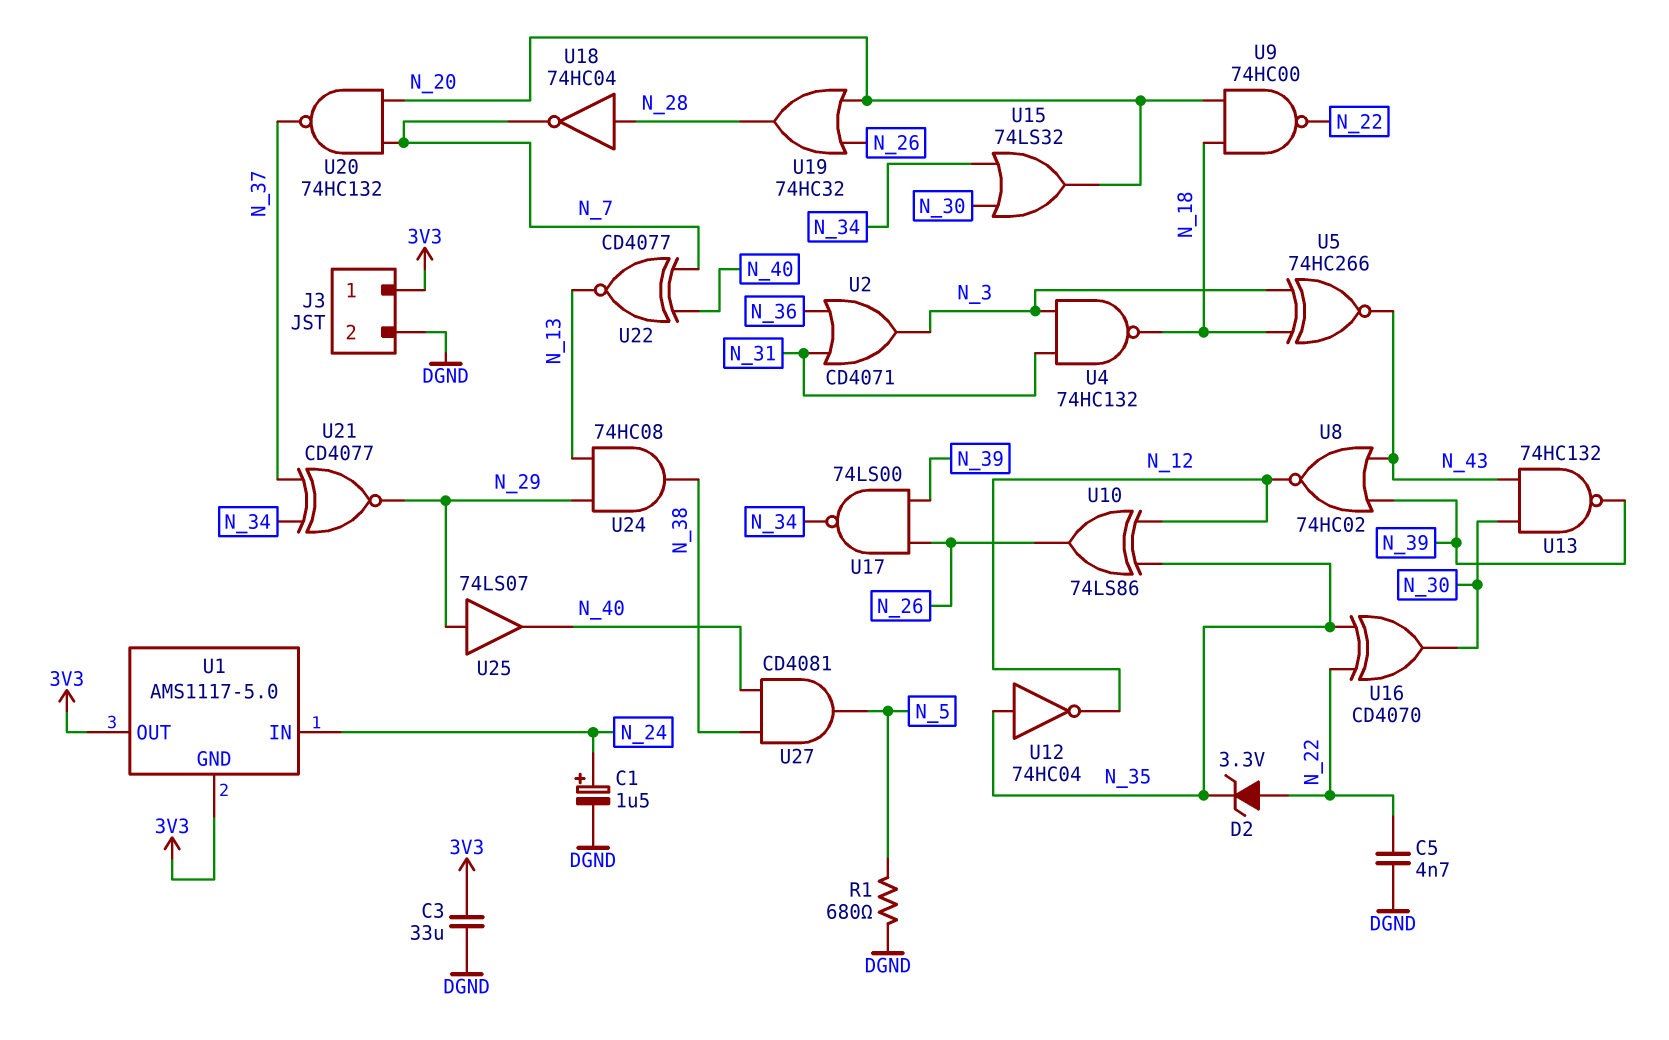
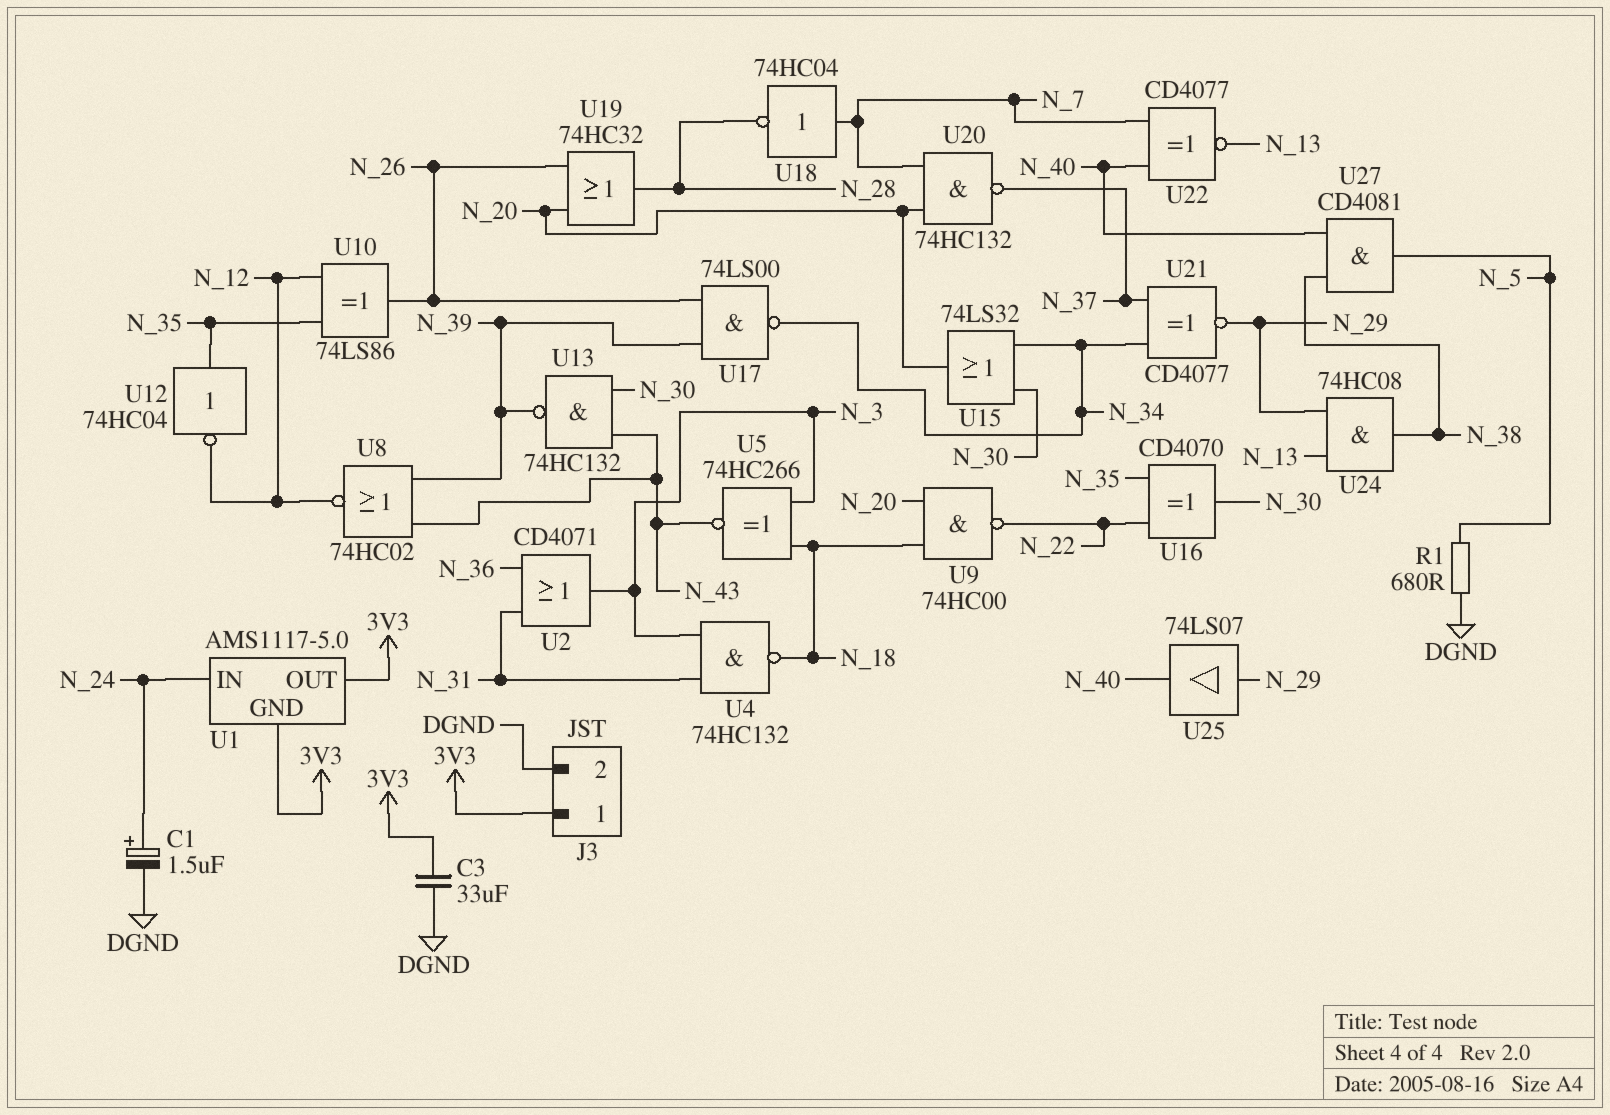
C5: 4.7nF (DGND, N_22) -> none
D2: zener 3.3V (A N_22, K N_35) -> none
U18: NOT 74HC04 (in N_28, out N_7) -> NOT 74HC04 (in N_7, out N_28)

